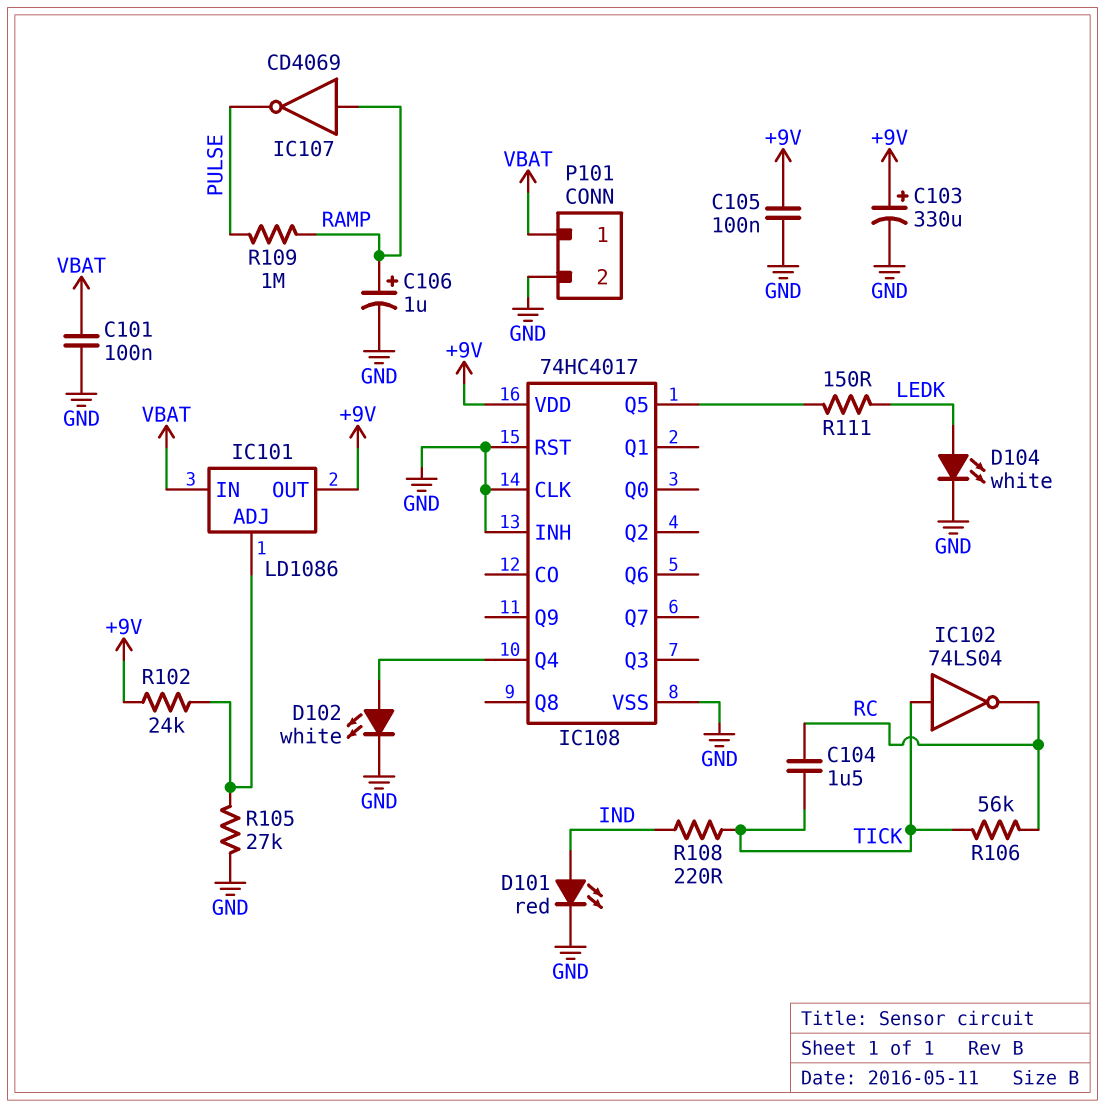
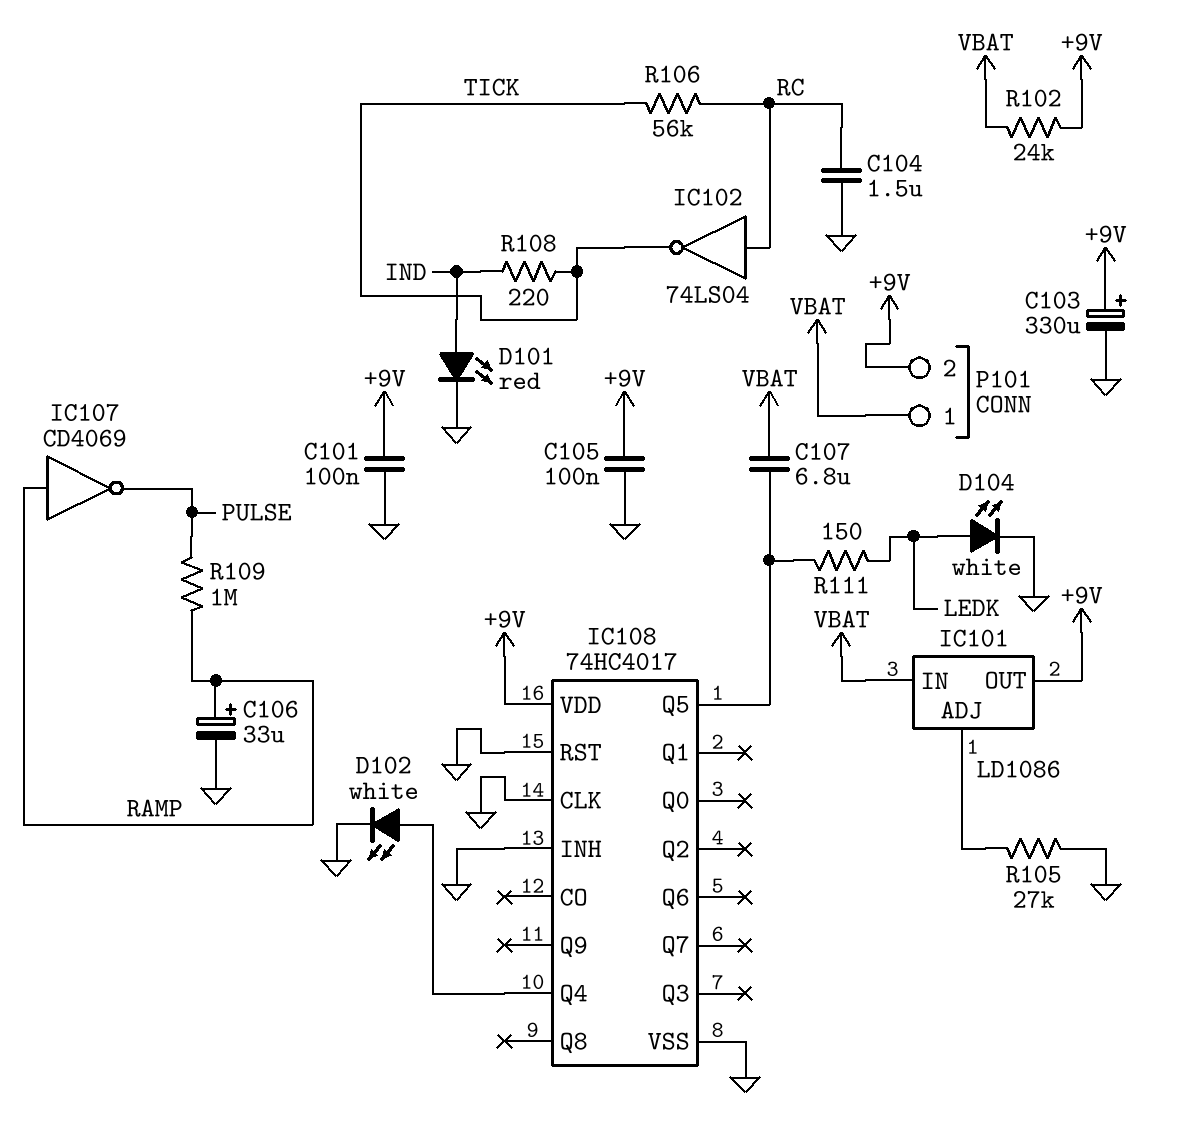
C101: 100nF (GND, VBAT) -> 100nF (+9V, GND)
C104: 1.5uF (RC, TICK) -> 1.5uF (GND, RC)
C106: 1uF (plus RAMP, minus GND) -> 33uF (plus RAMP, minus GND)
C107: none -> 6.8uF (IC108/Q5, VBAT)
IC102: NOT 74LS04 (in TICK, out RC) -> NOT 74LS04 (in RC, out TICK)
P101 pin 2: GND -> +9V
R102: 24k (+9V, IC101/ADJ) -> 24k (+9V, VBAT)

